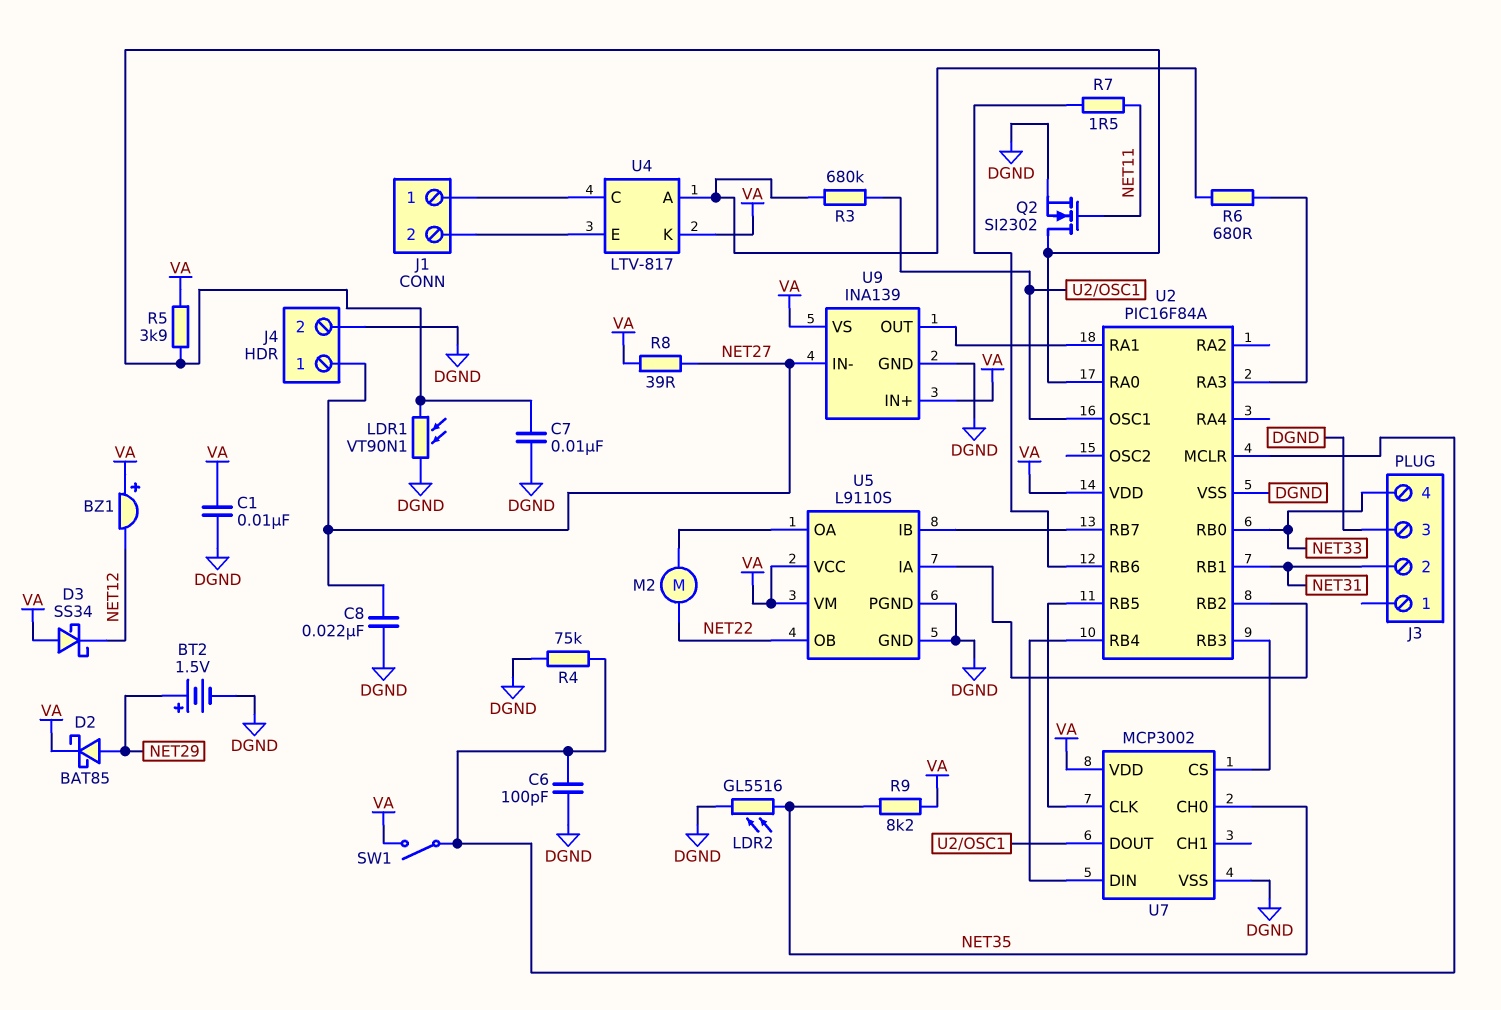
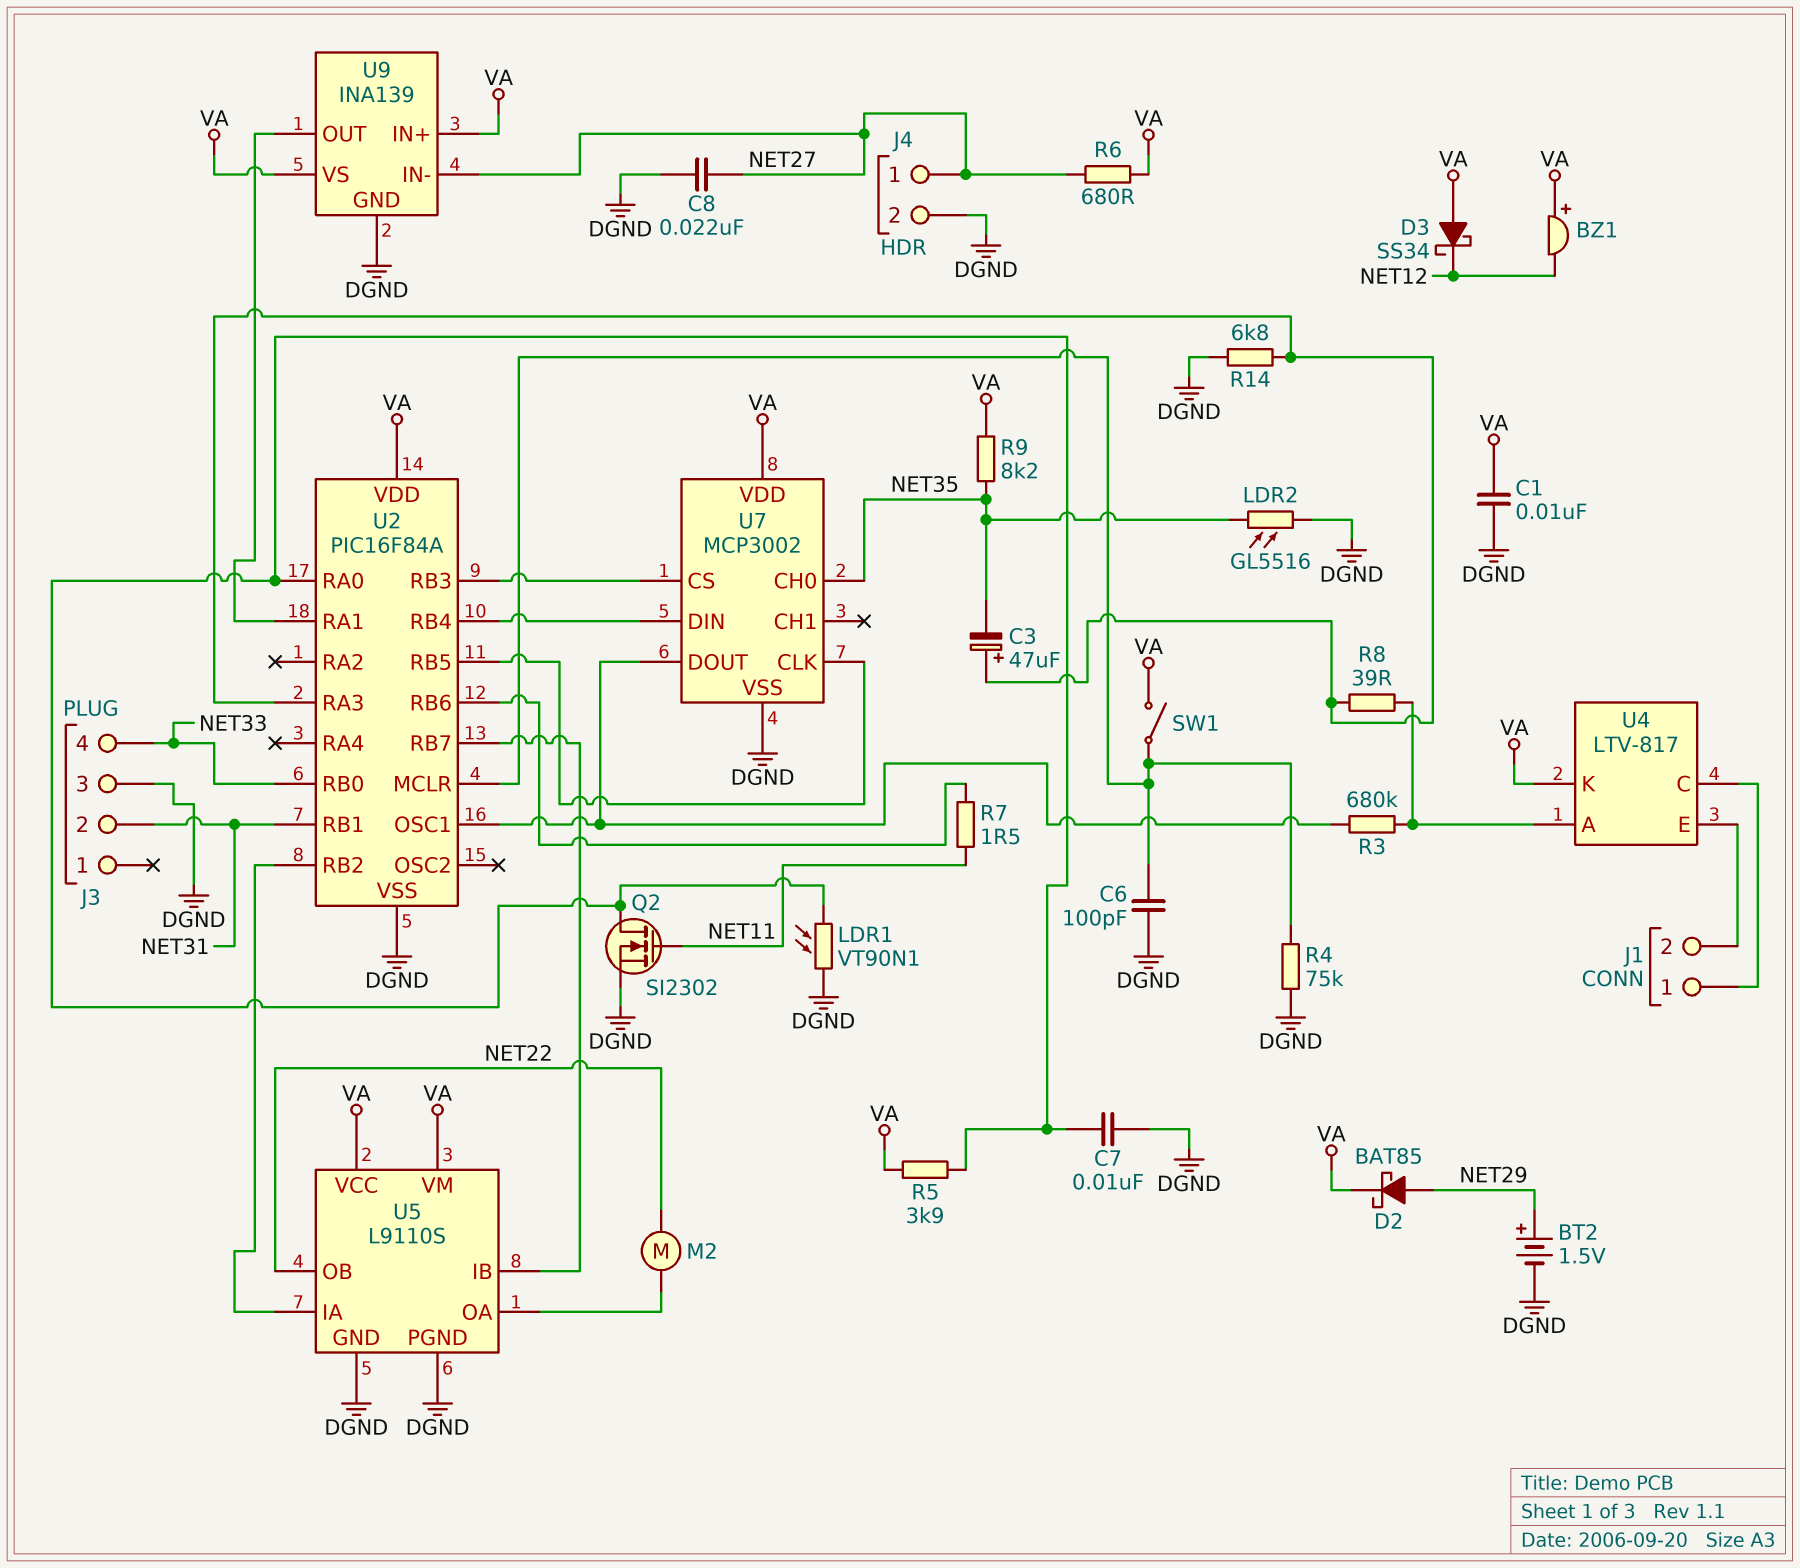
C3: none -> 47uF (plus U2/RA3, minus NET35)
R6: 680 (U2/RA3, U4/A) -> 680 (NET27, VA)
R8: 39 (NET27, VA) -> 39 (U2/RA3, U4/A)
R14: none -> 6.8k (DGND, U2/RA3)

